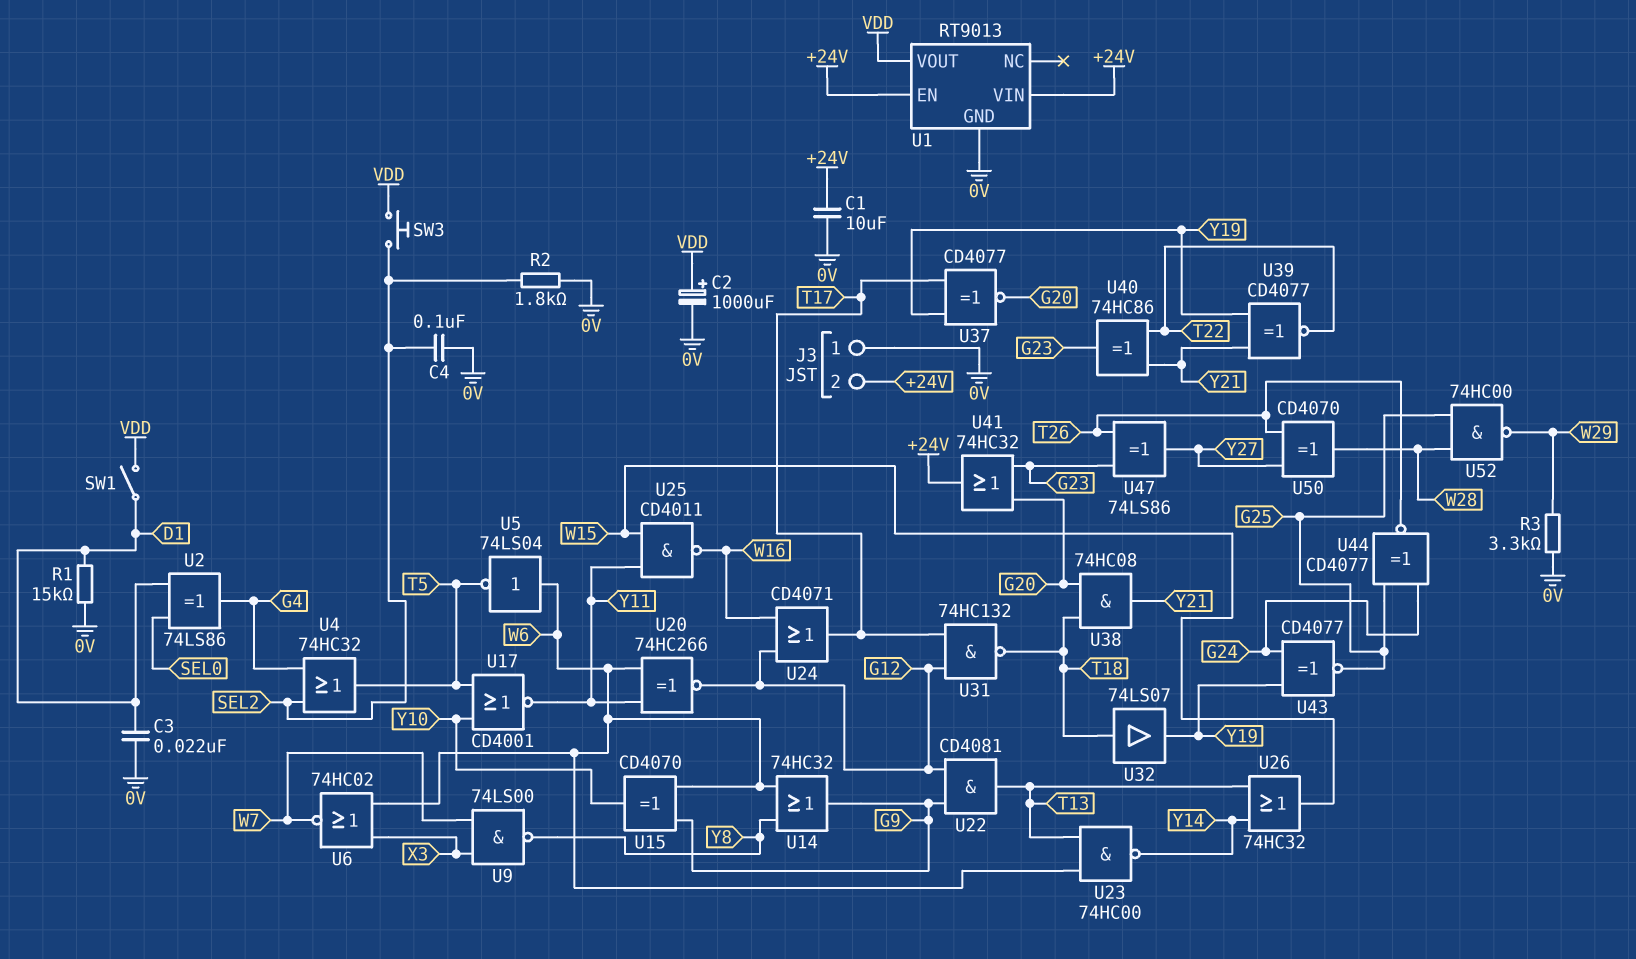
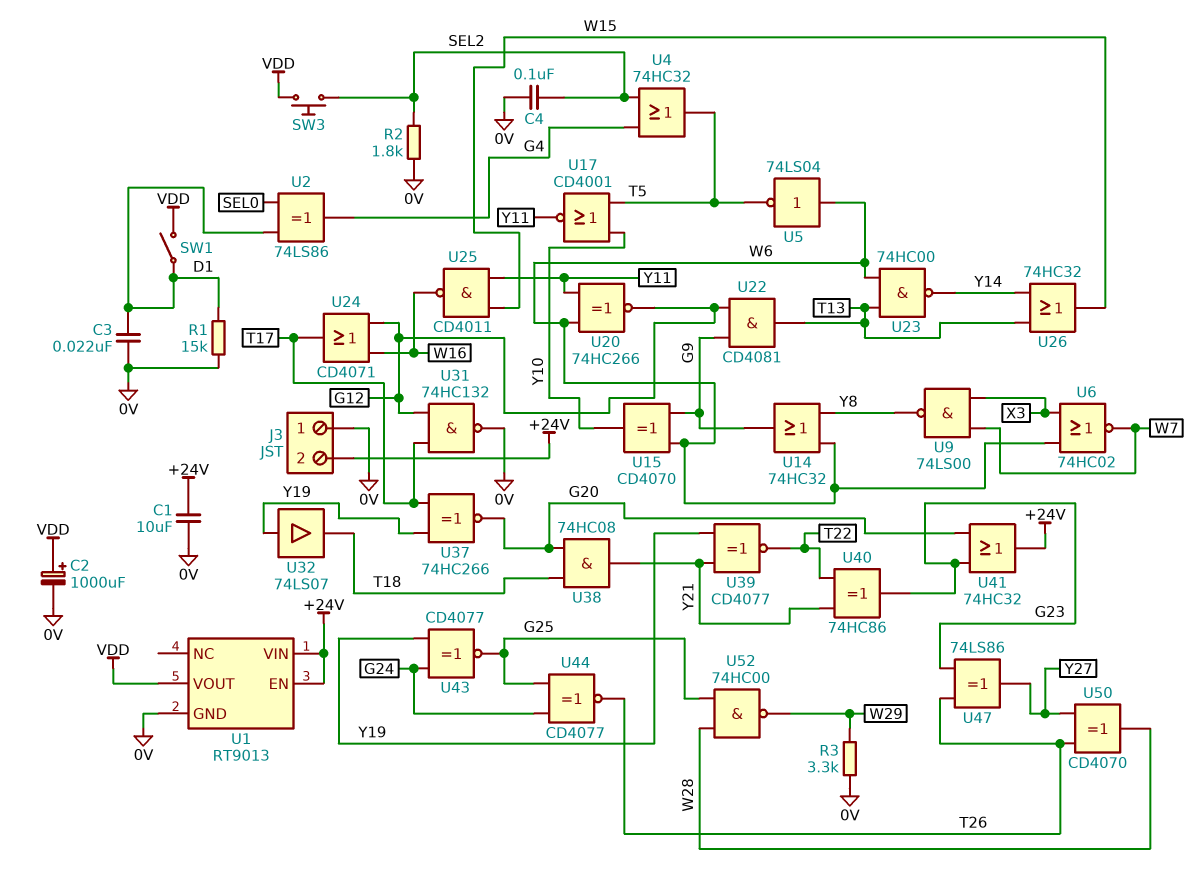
U31: NAND 74HC132 (in G12, in T17, out T18) -> NAND 74HC132 (in G12, in T17, out 0V)
U32: buffer 74LS07 (in T18, out Y19) -> buffer 74LS07 (in Y19, out T18)
U37: XNOR CD4077 (in T17, in Y19, out G20) -> XNOR 74HC266 (in T17, in Y19, out G20)

